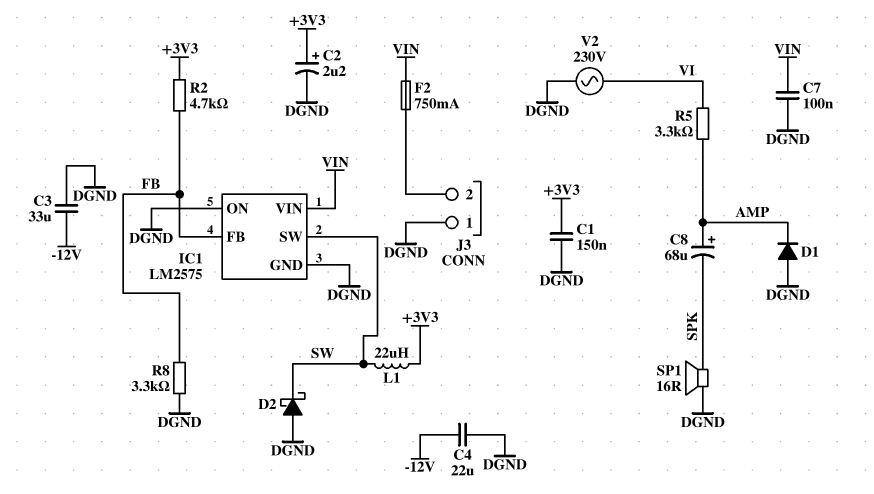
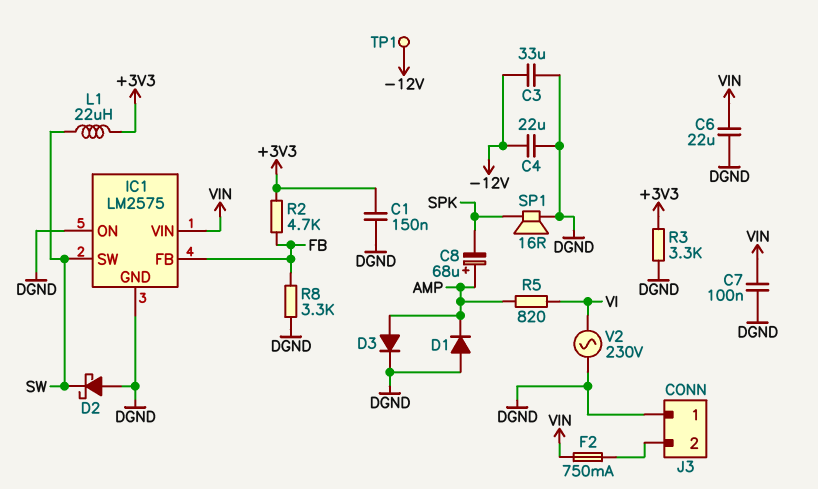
C2: 2.2uF (plus +3V3, minus DGND) -> none
C6: none -> 22uF (DGND, VIN)
D3: none -> diode (A AMP, K DGND)
R3: none -> 3.3k (+3V3, DGND)
R5: 3.3k (AMP, VI) -> 820 (AMP, VI)
TP1: none -> test point (-12V)

